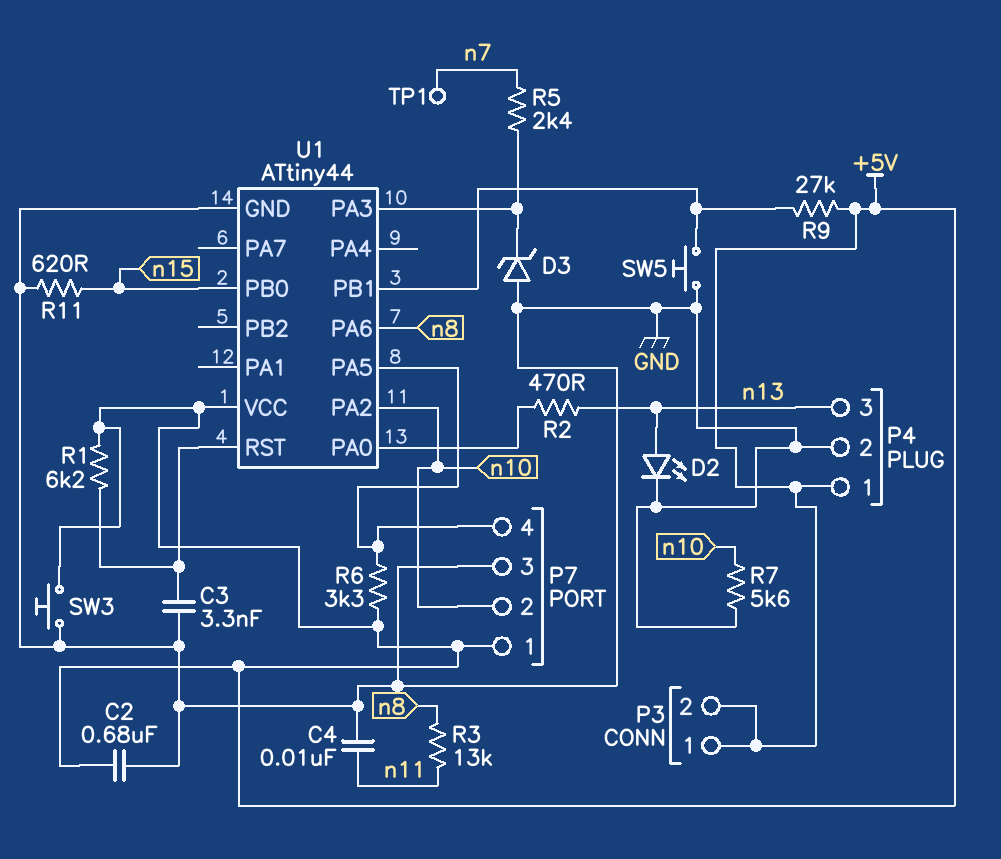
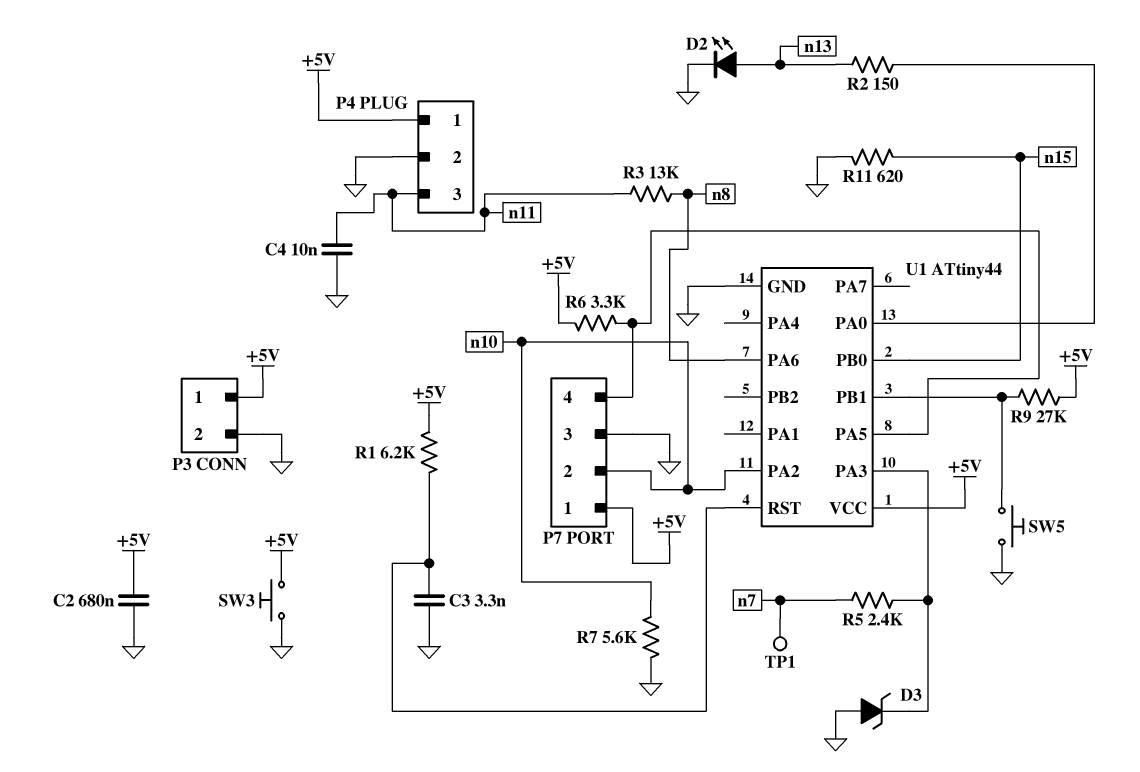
P3 pin 2: +5V -> GND
P4 pin 3: n13 -> n11
R2: 470 (U1/PA0, n13) -> 150 (U1/PA0, n13)

